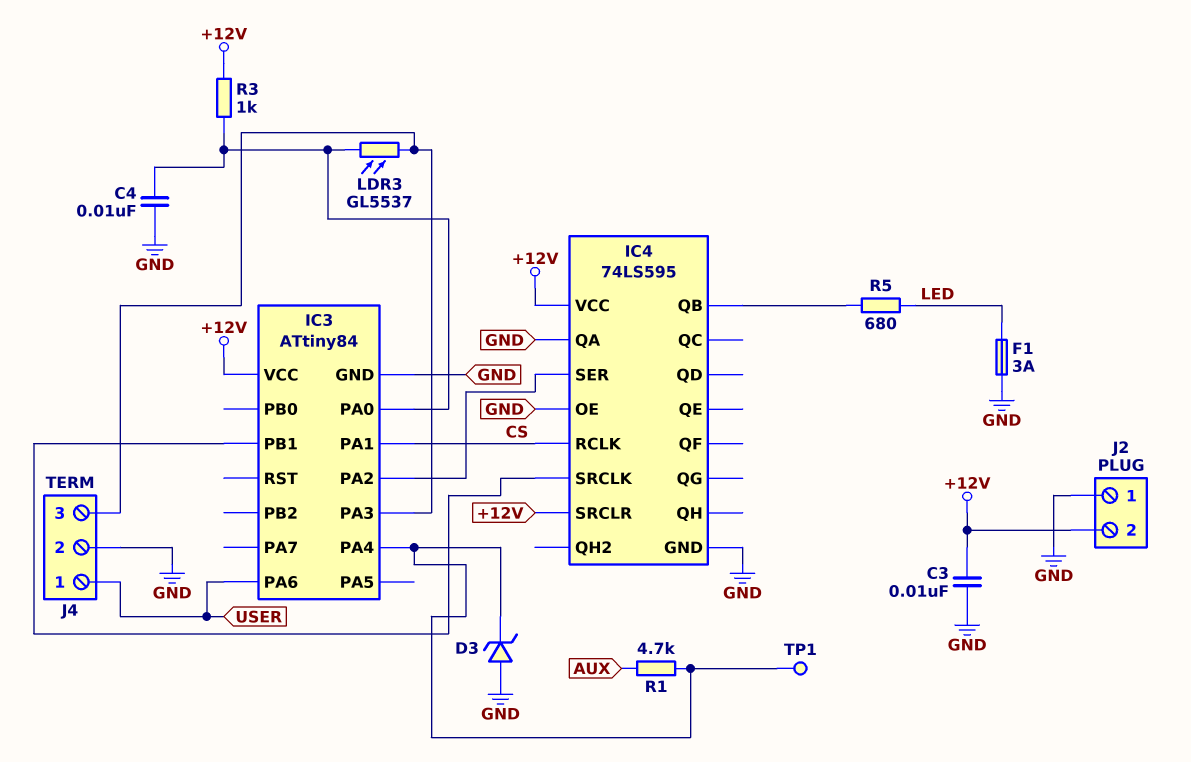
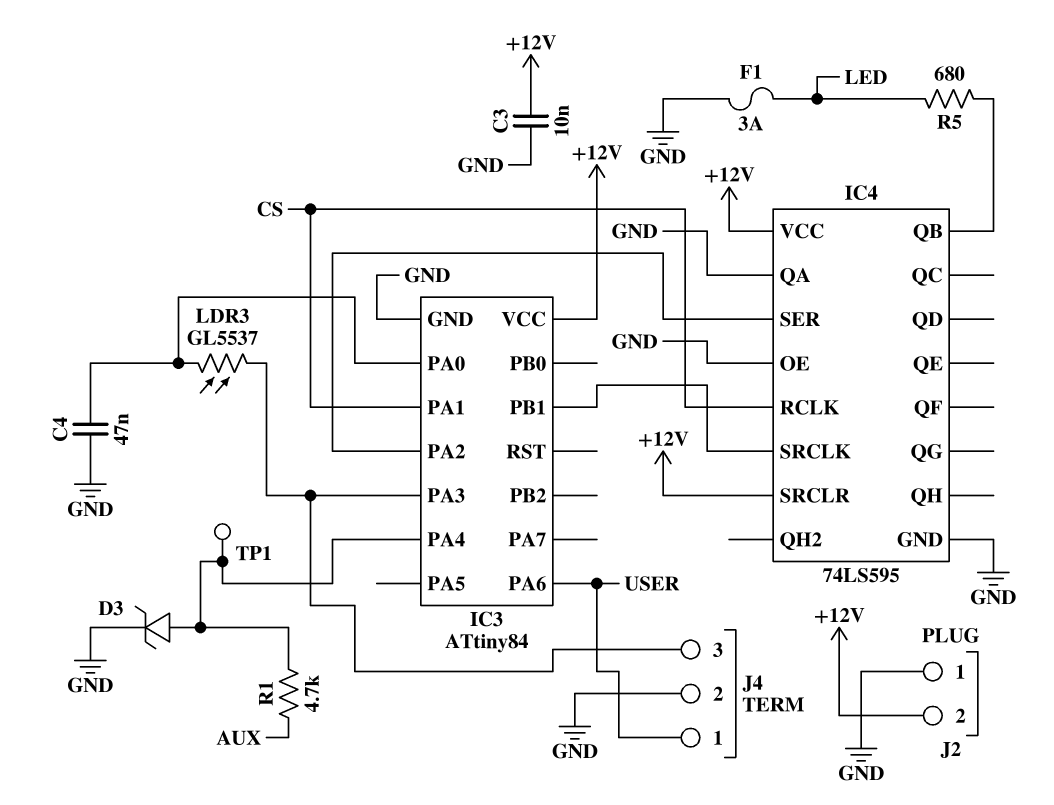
C4: 10nF (GND, IC3/PA0) -> 47nF (GND, IC3/PA0)
D3: zener (A GND, K IC3/PA4) -> zener (A IC3/PA4, K GND)
R3: 1k (+12V, IC3/PA0) -> none

